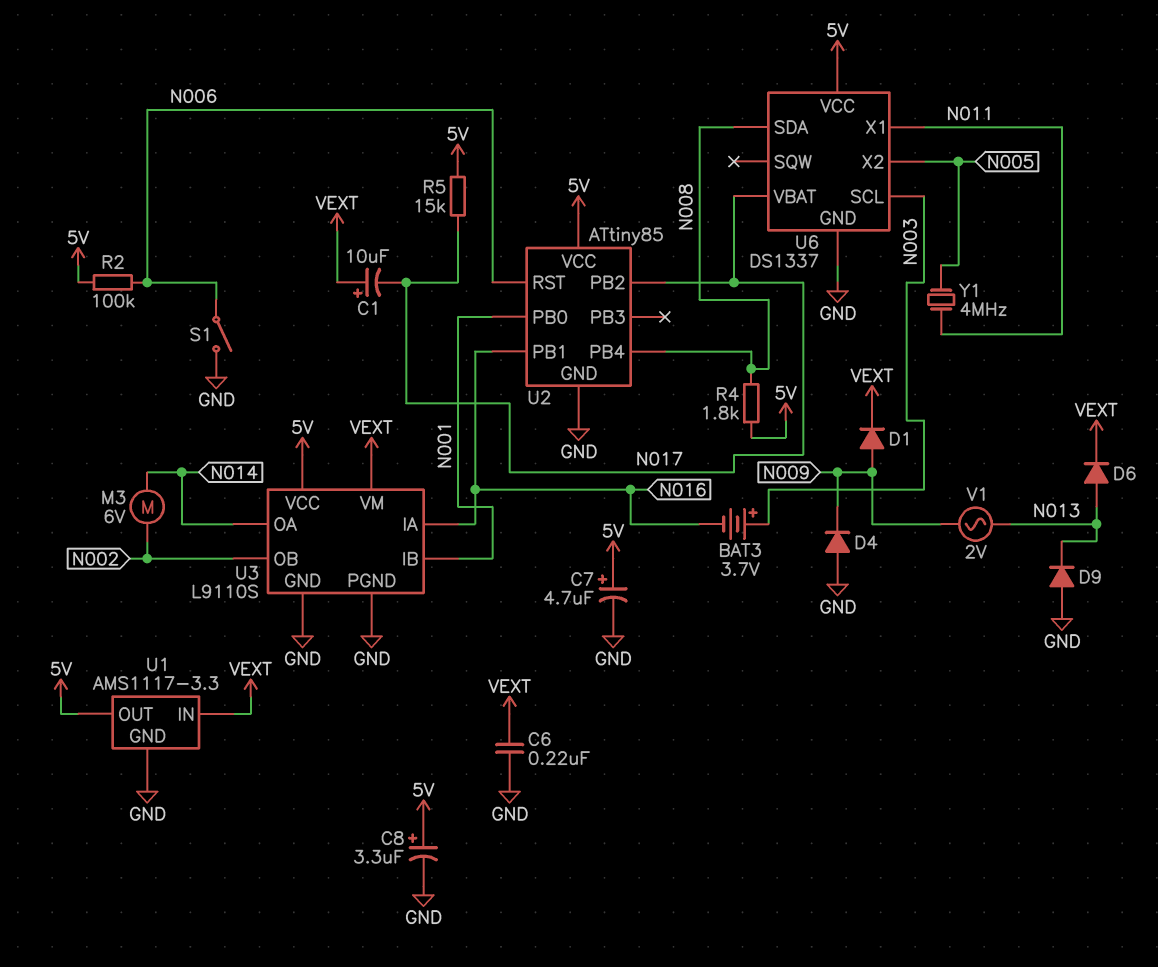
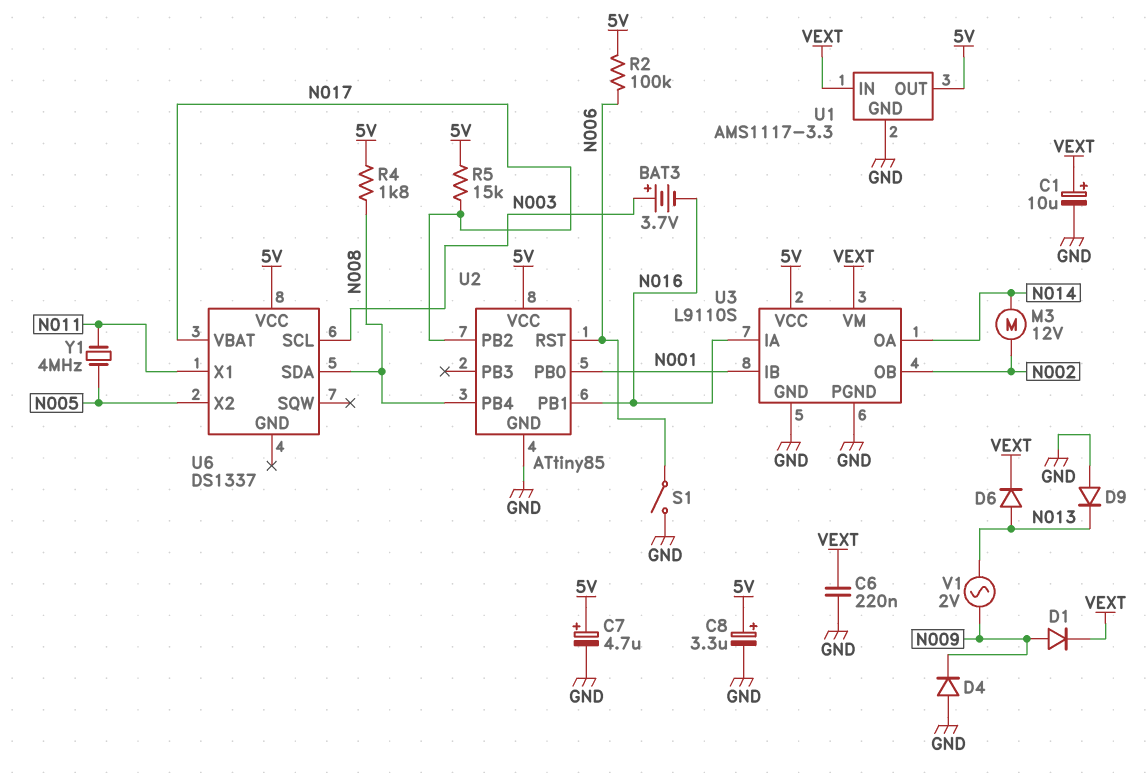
C1: 10uF (plus VEXT, minus N017) -> 10uF (plus VEXT, minus GND)
M3: motor 6V (N002, N014) -> motor 12V (N002, N014)
U6 pin GND: GND -> none

